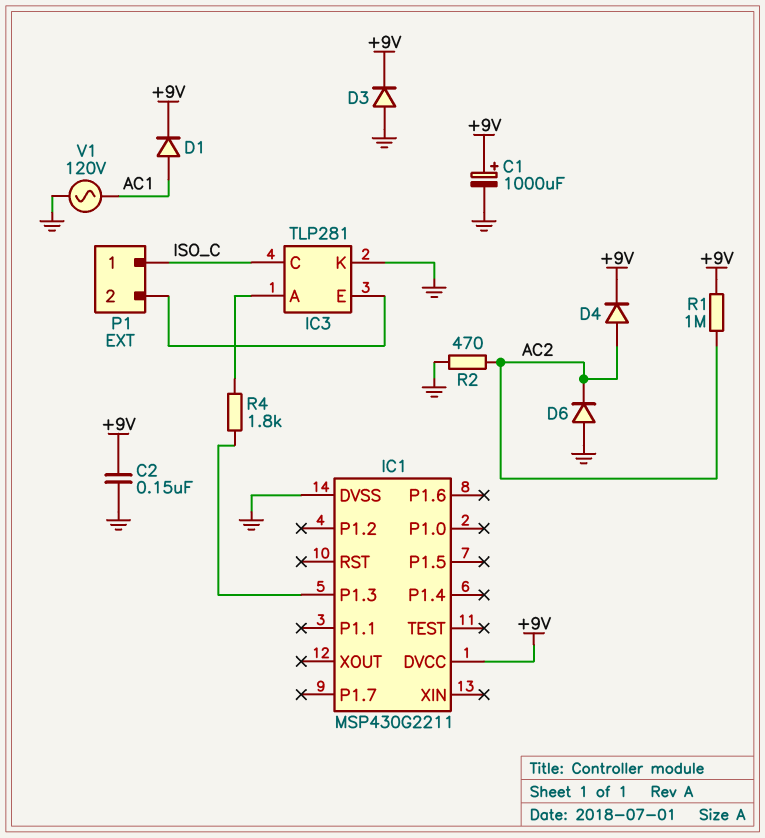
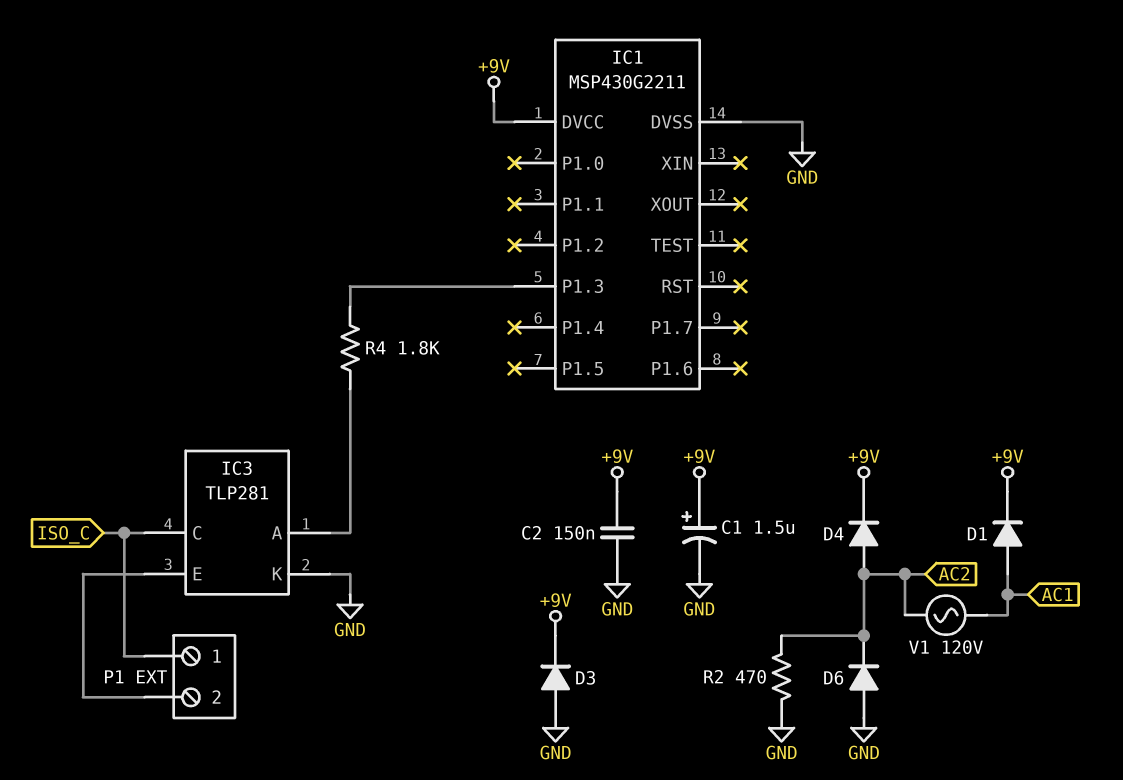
C1: 1000uF (plus +9V, minus GND) -> 1.5uF (plus +9V, minus GND)
R1: 1M (+9V, AC2) -> none
V1: AC 120V (AC1, GND) -> AC 120V (AC1, AC2)

